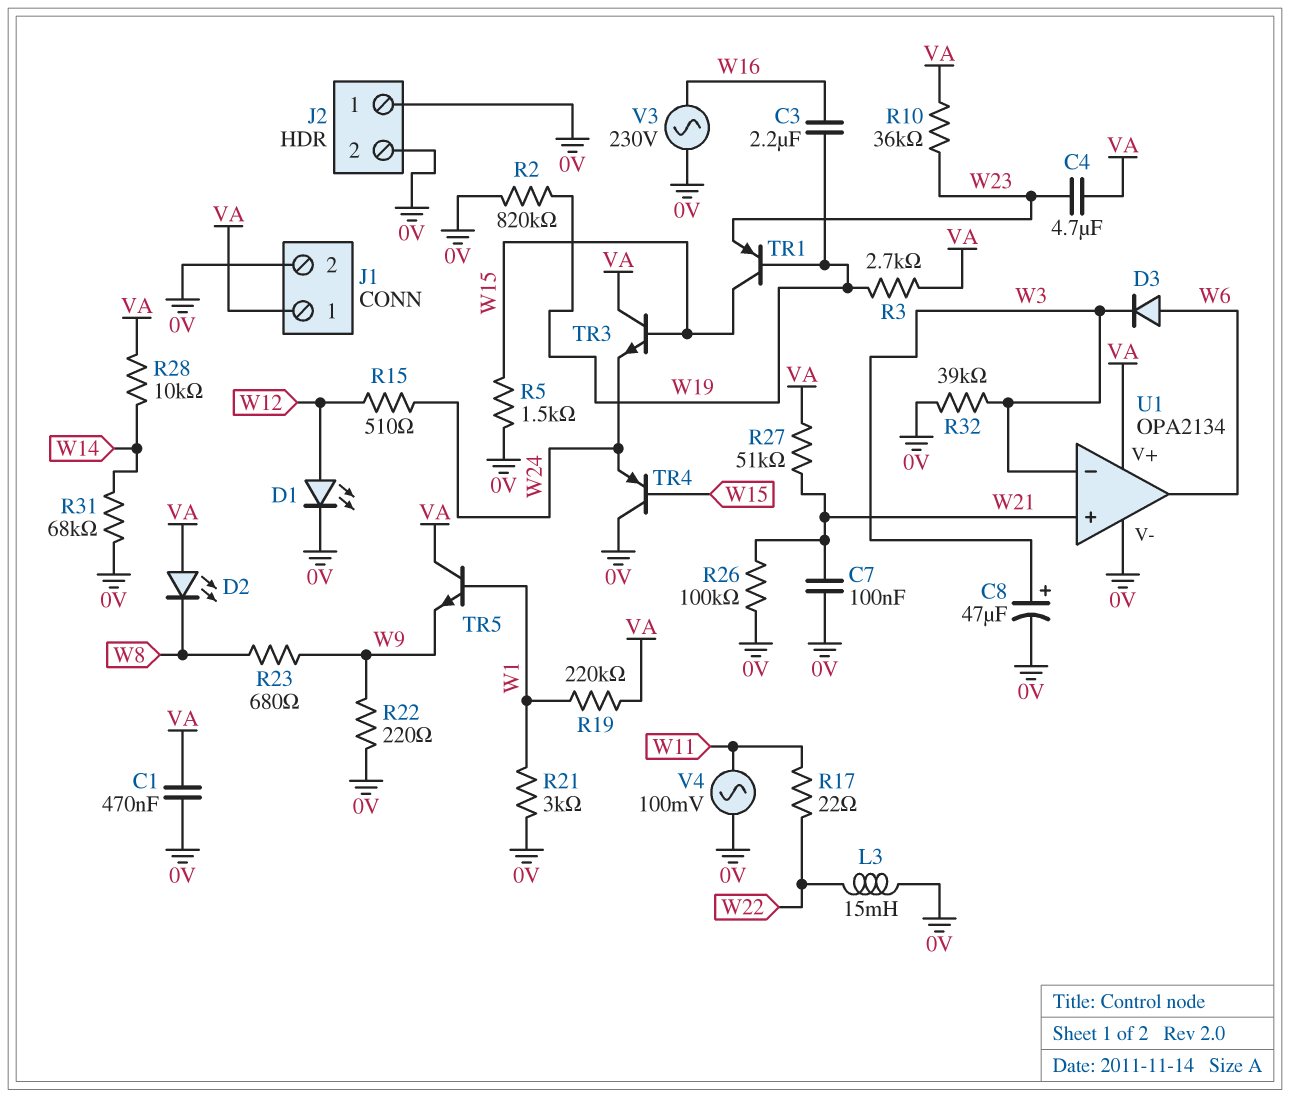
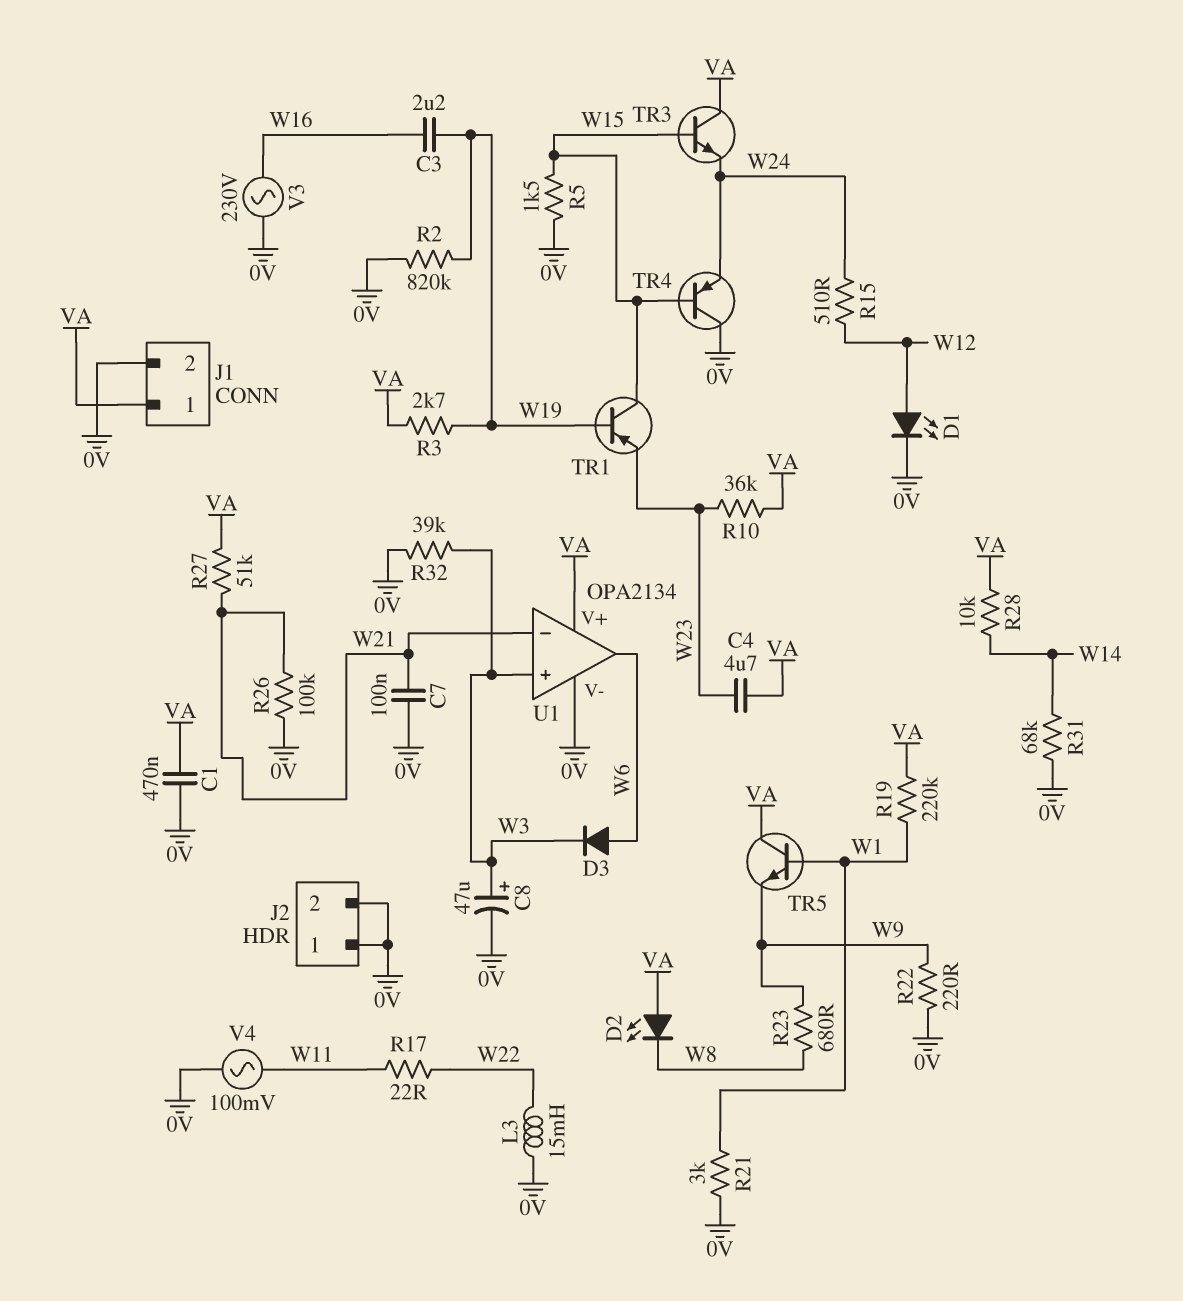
U1 pin in+: W21 -> W3
U1 pin in-: W3 -> W21

